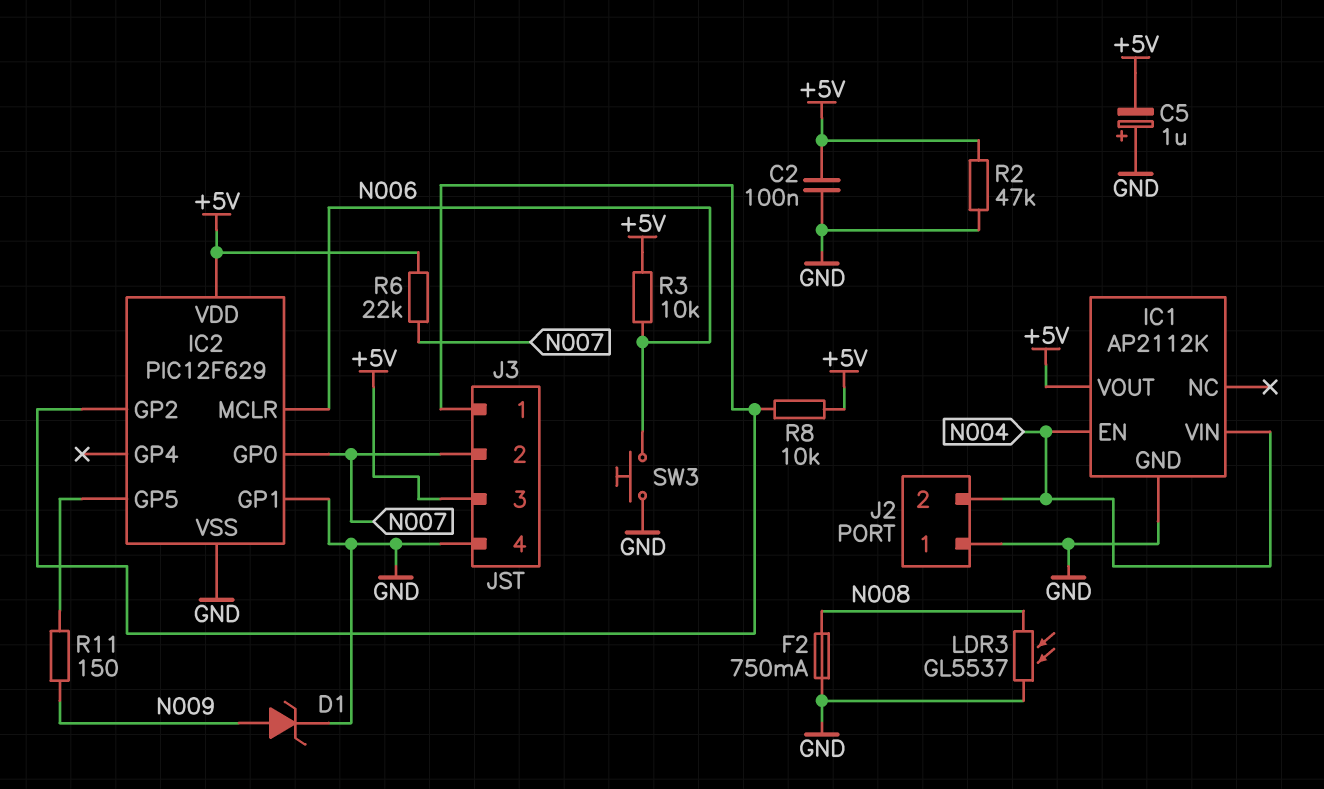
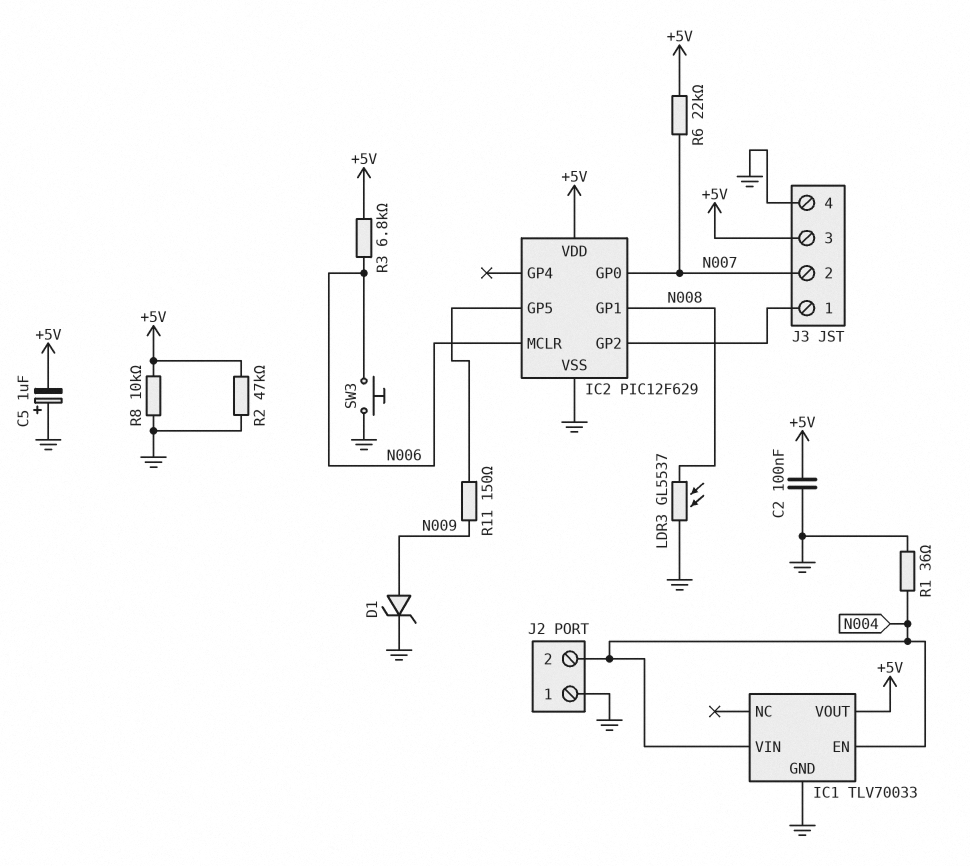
F2: 750mA (GND, N008) -> none
IC1: AP2112K -> TLV70033
IC2 pin GP1: GND -> N008
R1: none -> 36 (GND, N004)
R3: 10k (+5V, N006) -> 6.8k (+5V, N006)
R8: 10k (+5V, IC2/GP2) -> 10k (+5V, GND)

